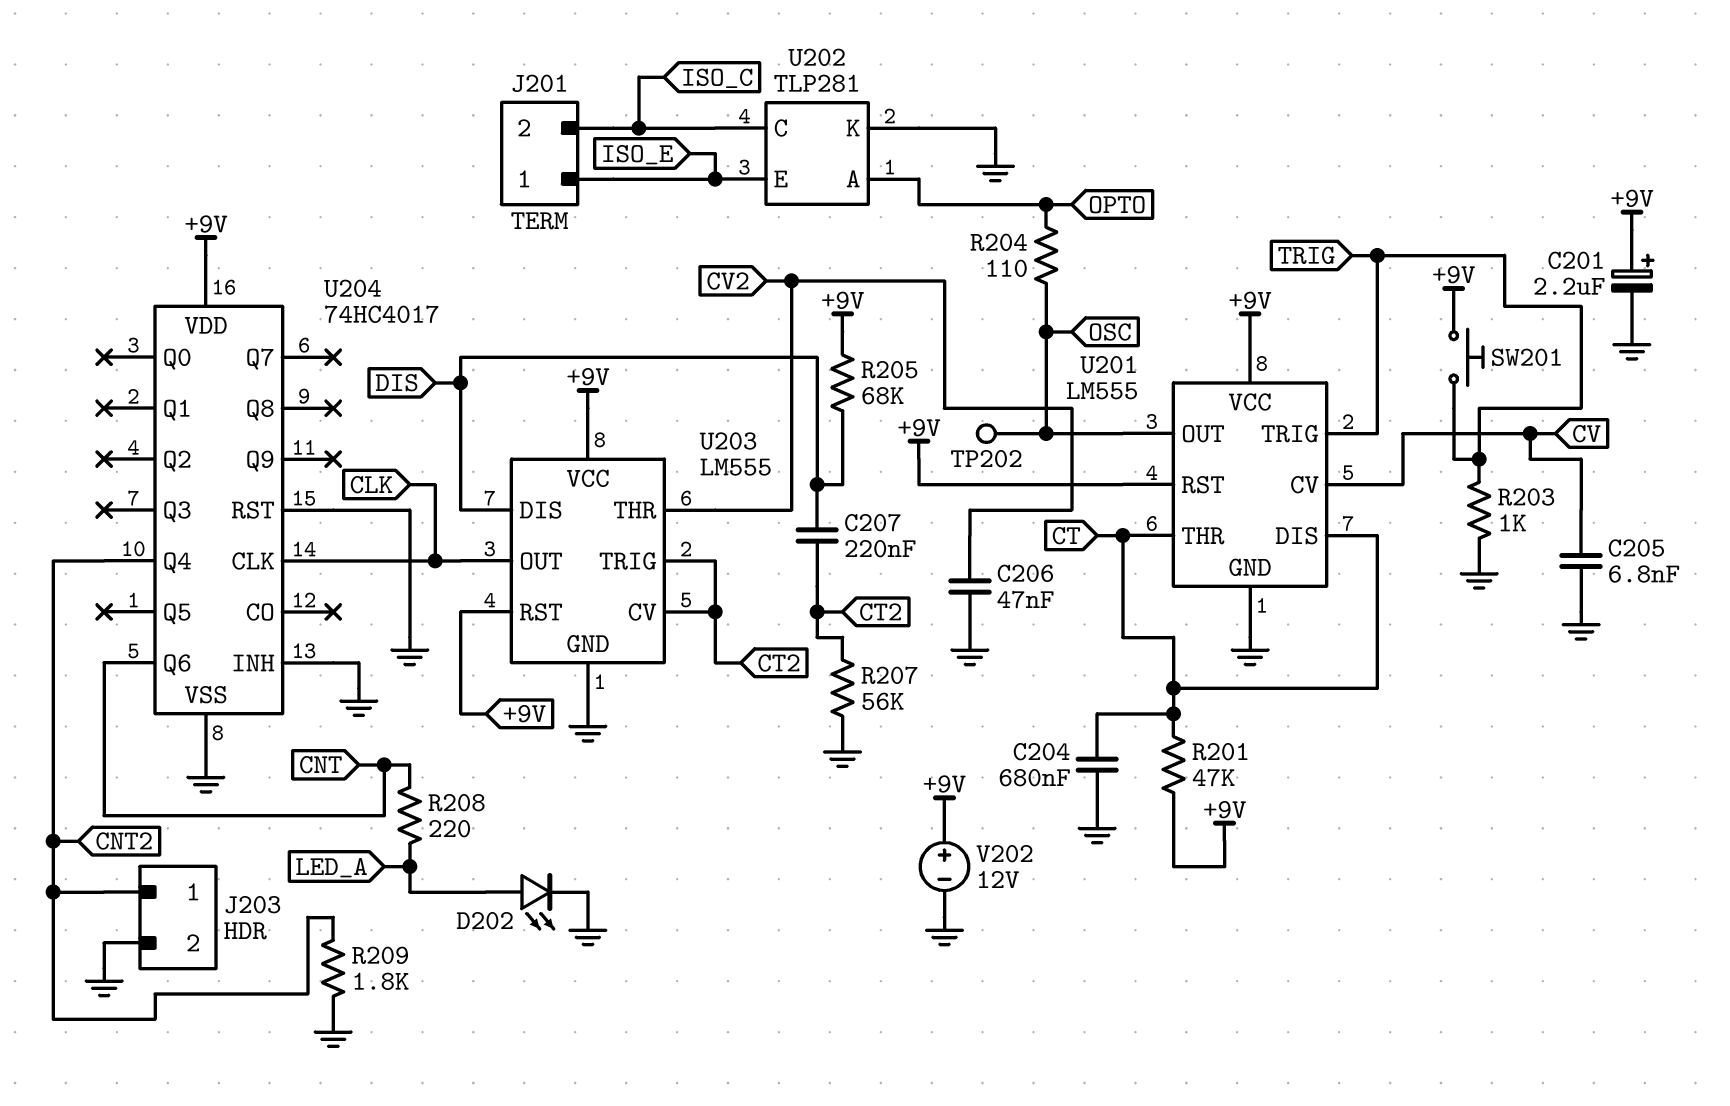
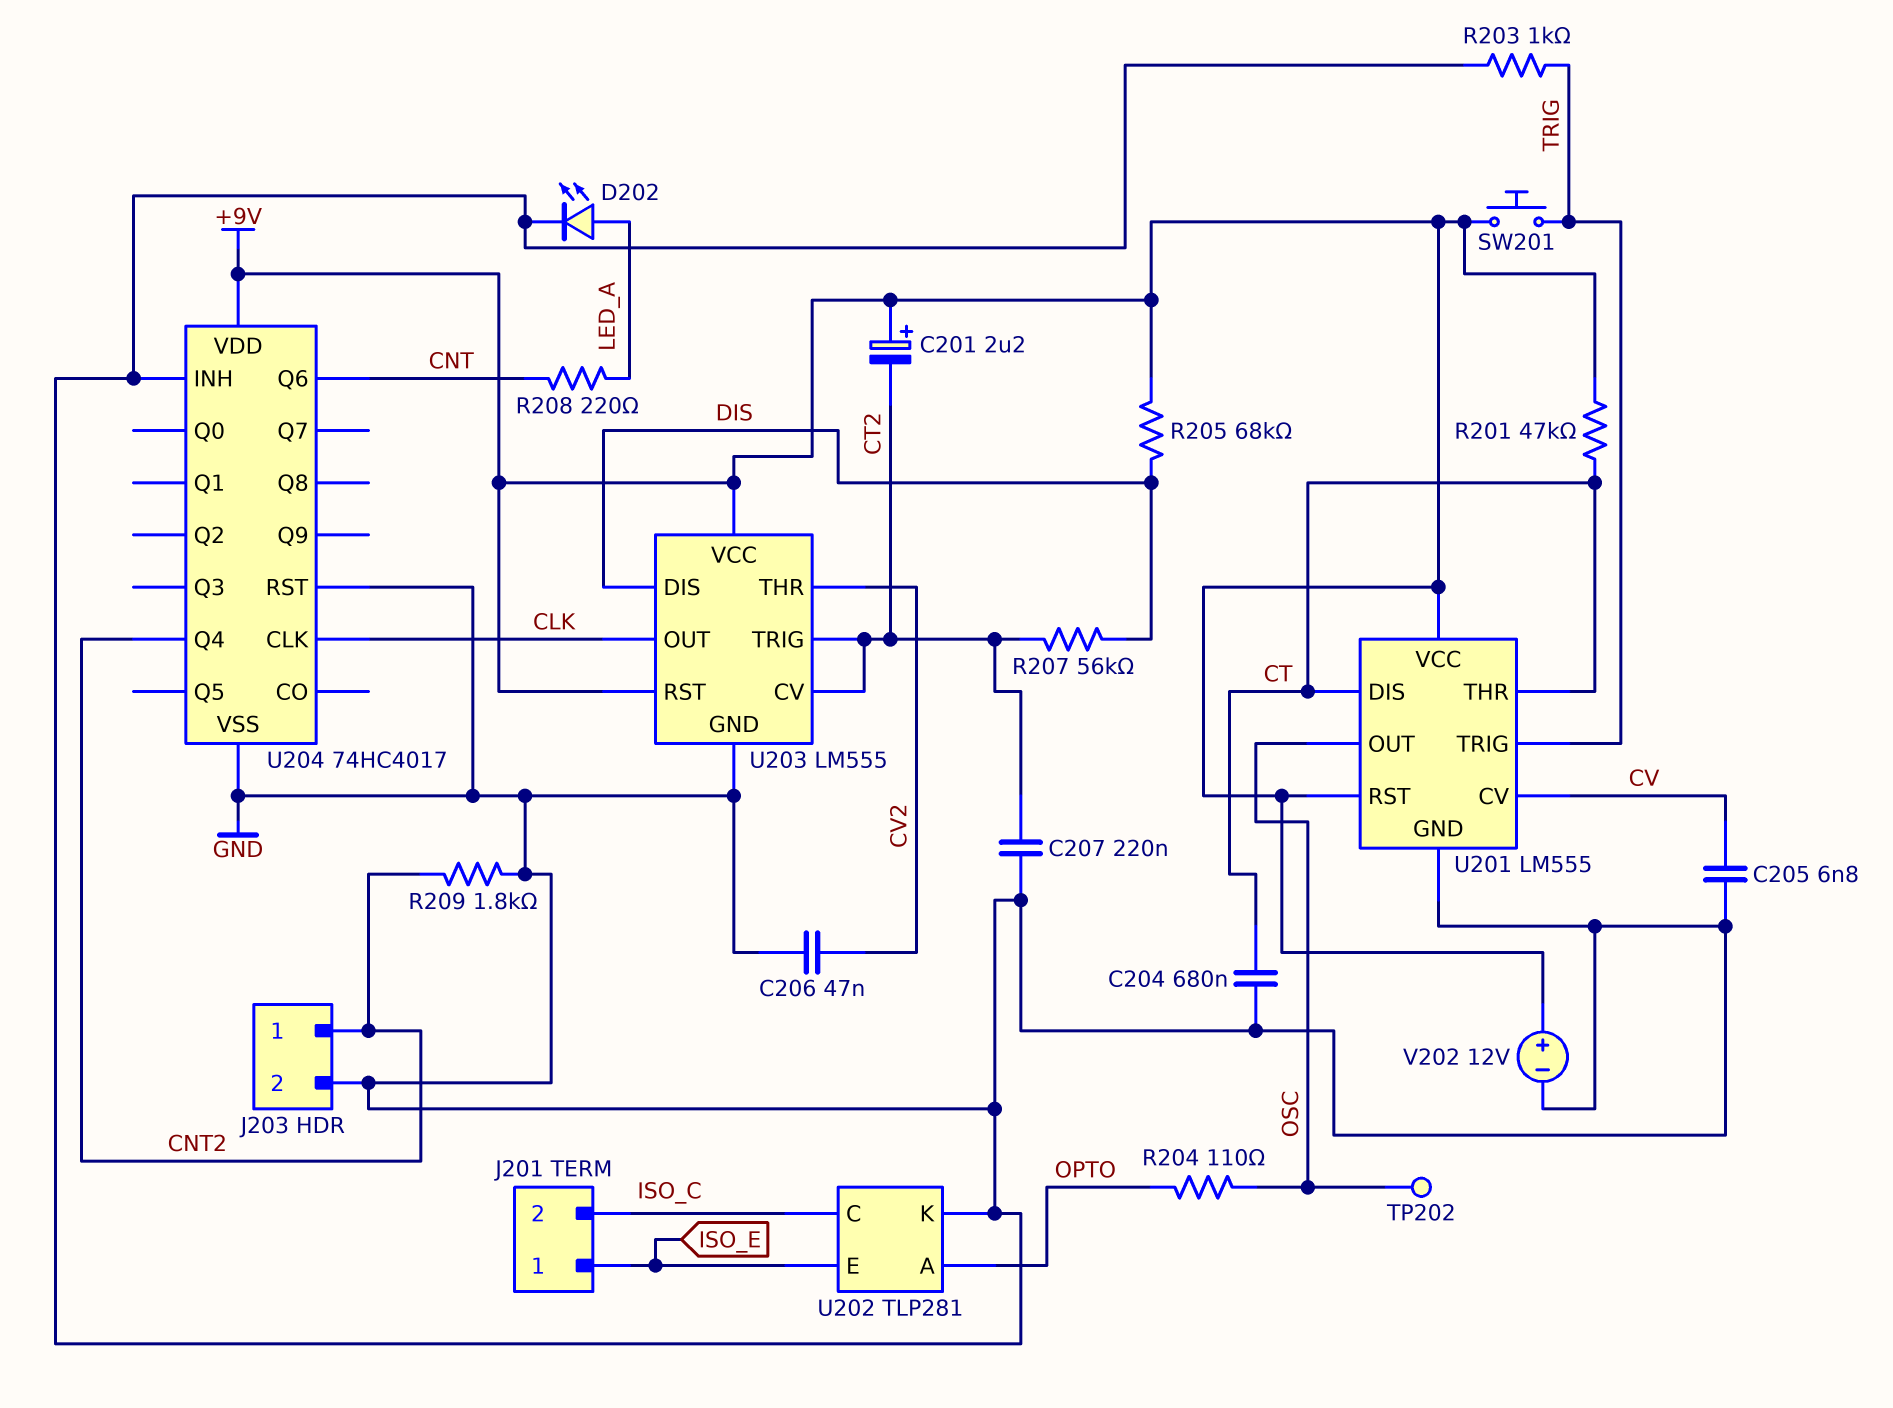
C201: 2.2uF (plus +9V, minus GND) -> 2.2uF (plus +9V, minus CT2)
C207: 220nF (CT2, DIS) -> 220nF (CT2, GND)
R207: 56k (CT2, GND) -> 56k (CT2, DIS)

